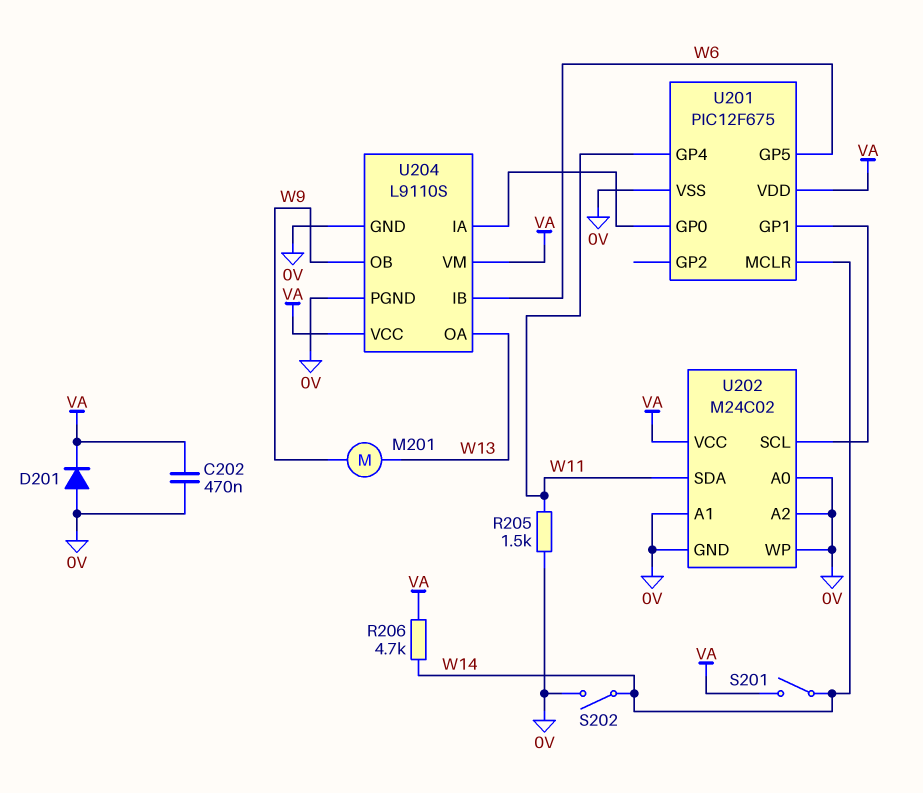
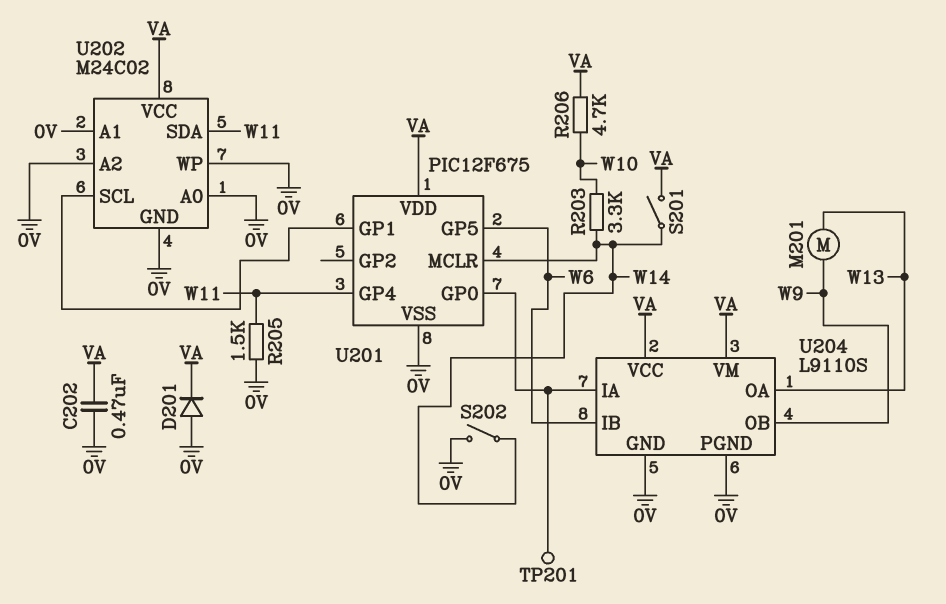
R203: none -> 3.3k (W10, W14)
R206: 4.7k (VA, W14) -> 4.7k (VA, W10)
TP201: none -> test point (U201/GP0)

